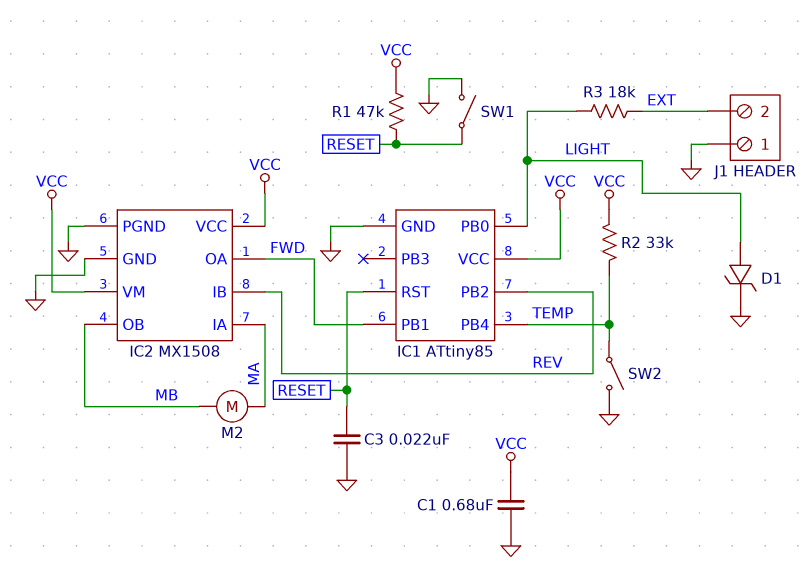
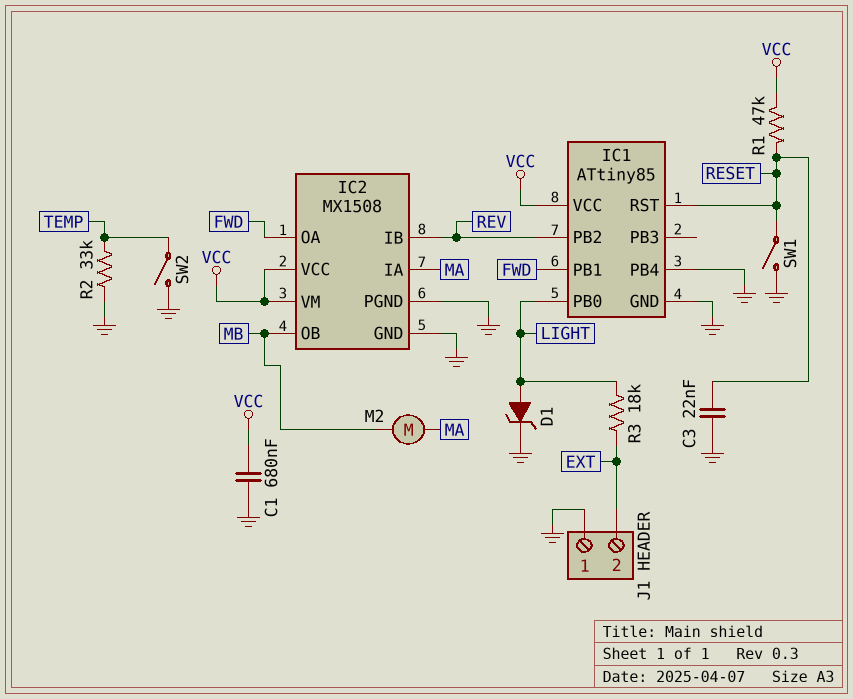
IC1 pin PB4: TEMP -> GND
R2: 33k (TEMP, VCC) -> 33k (GND, TEMP)

